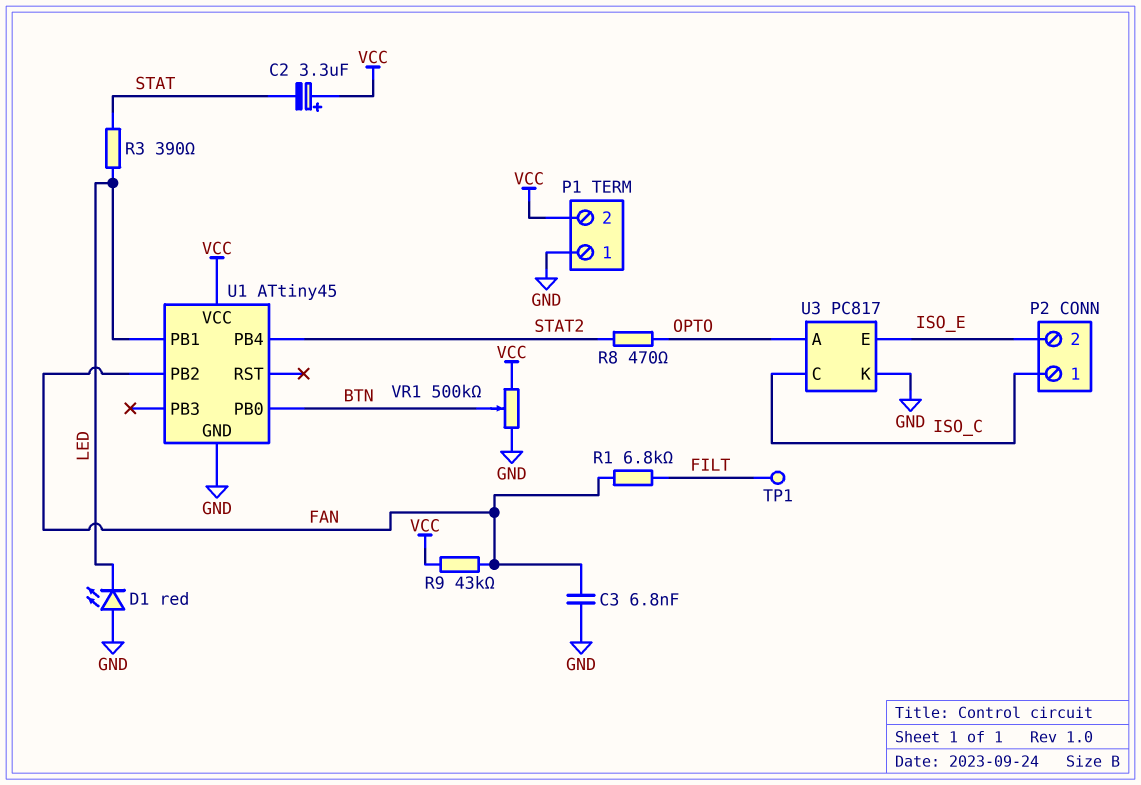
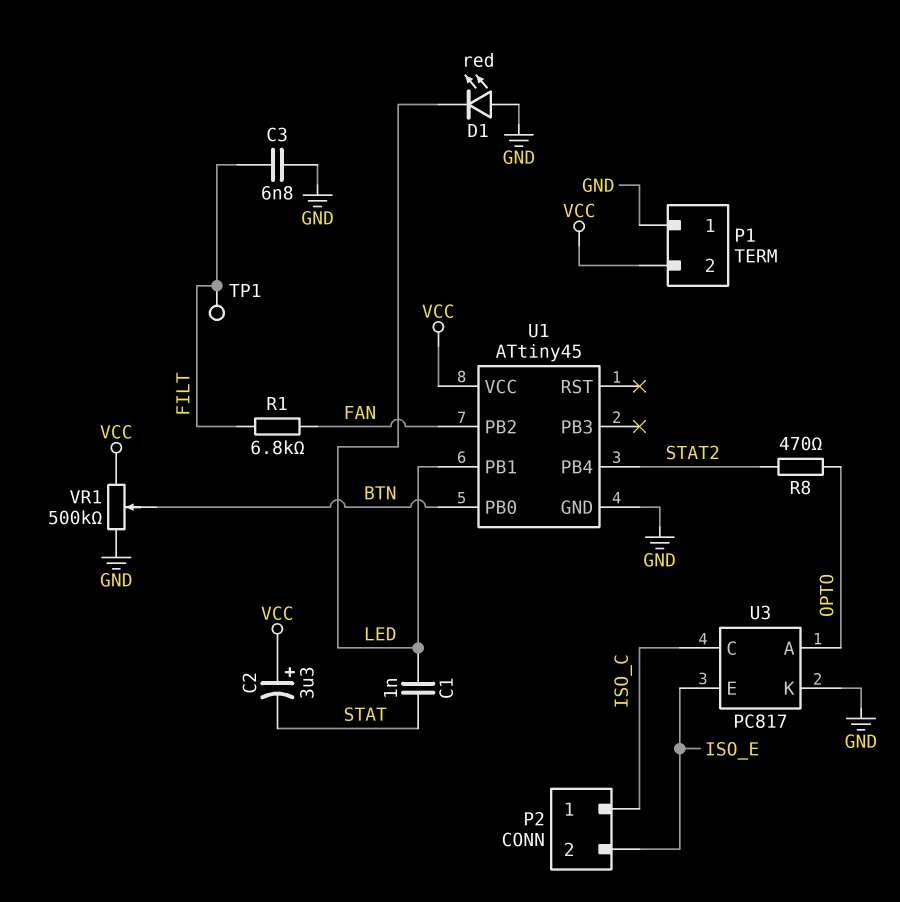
C1: none -> 1nF (LED, STAT)
C3: 6.8nF (FAN, GND) -> 6.8nF (FILT, GND)
R3: 390 (LED, STAT) -> none
R9: 43k (FAN, VCC) -> none

